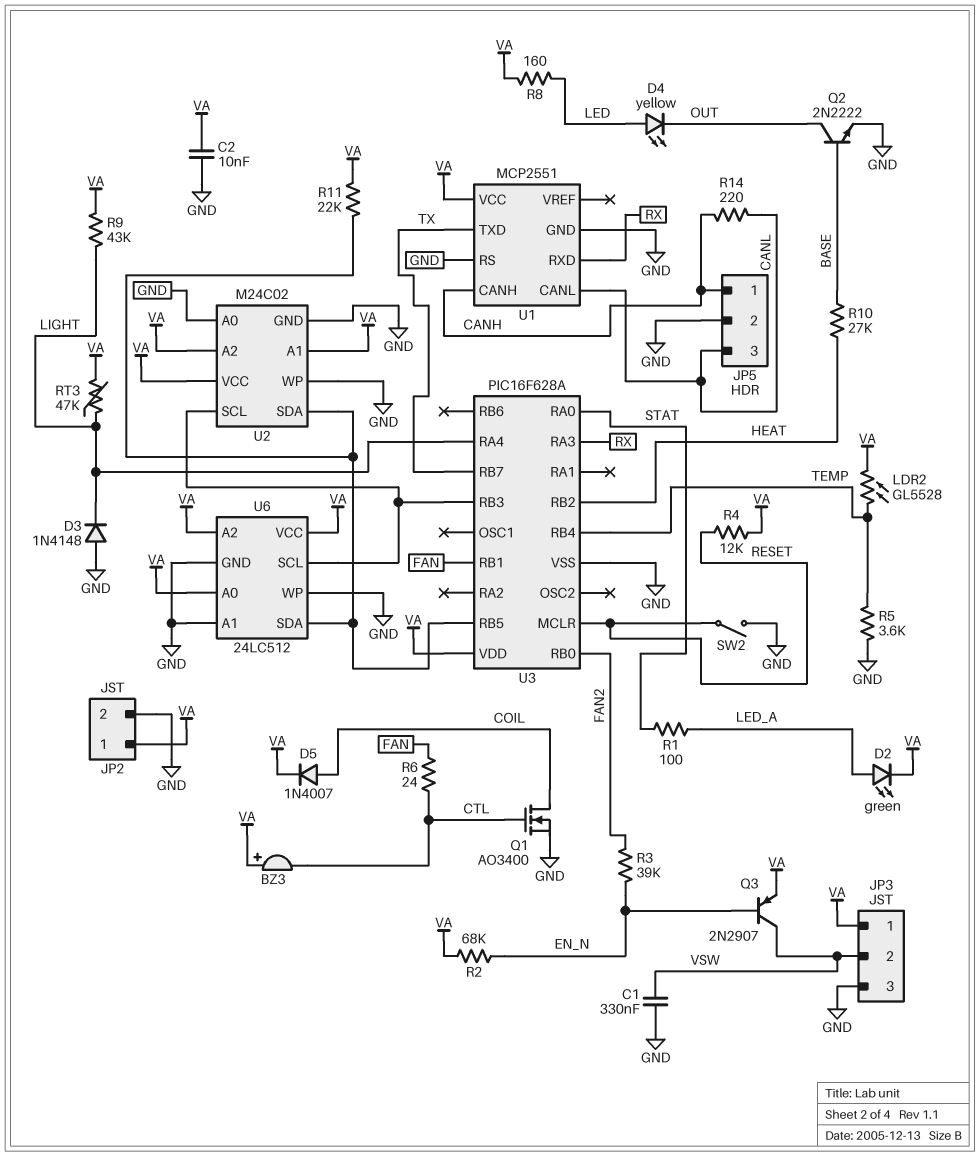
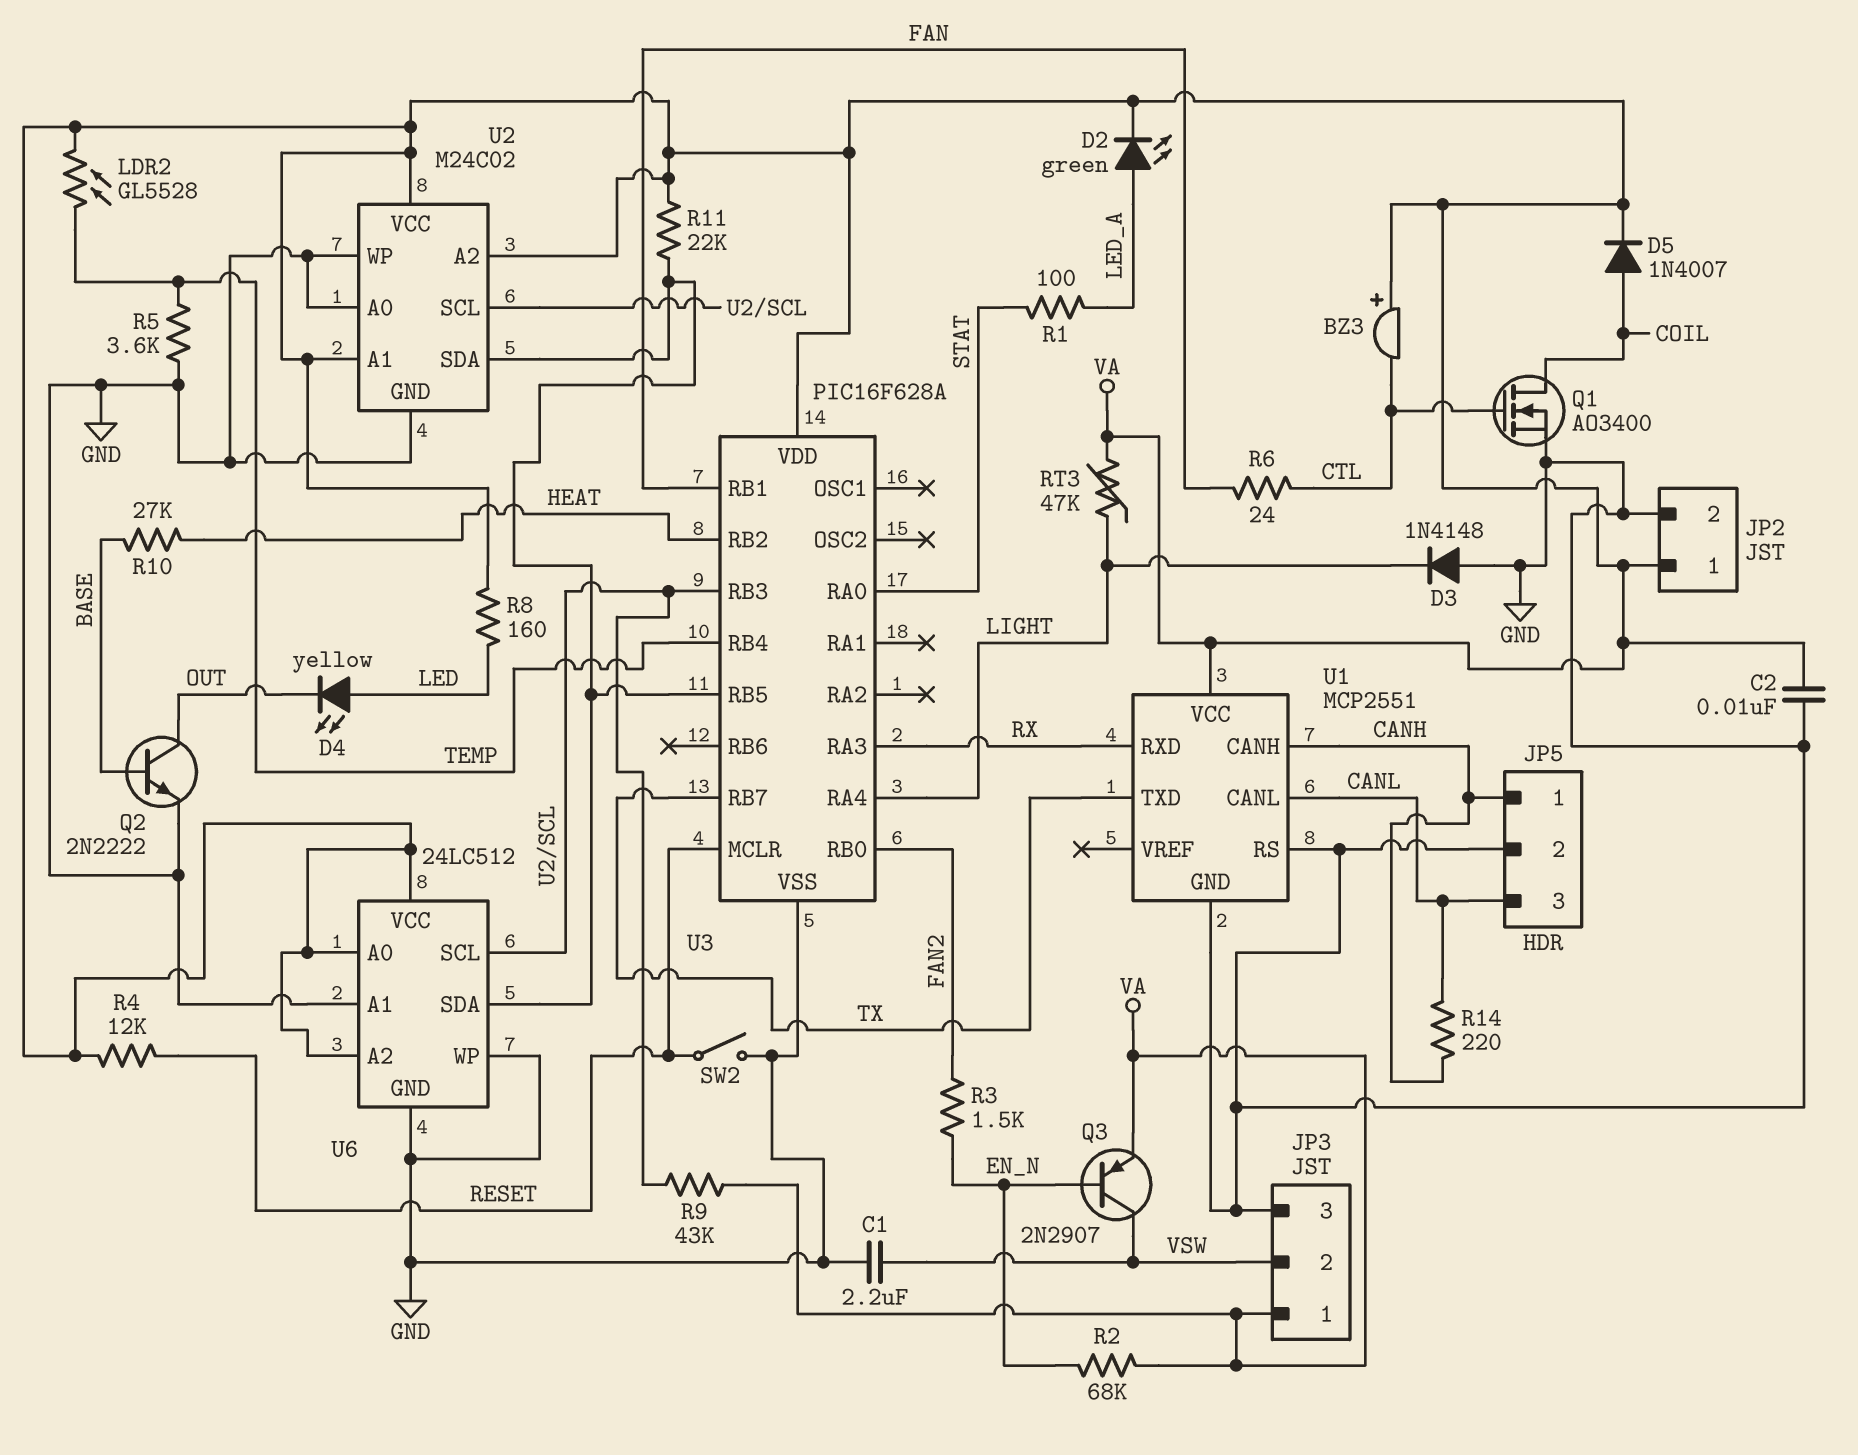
C1: 330nF (GND, VSW) -> 2.2uF (GND, VSW)
R3: 39k (EN_N, FAN2) -> 1.5k (EN_N, FAN2)
R9: 43k (LIGHT, VA) -> 43k (U2/SCL, VA)

